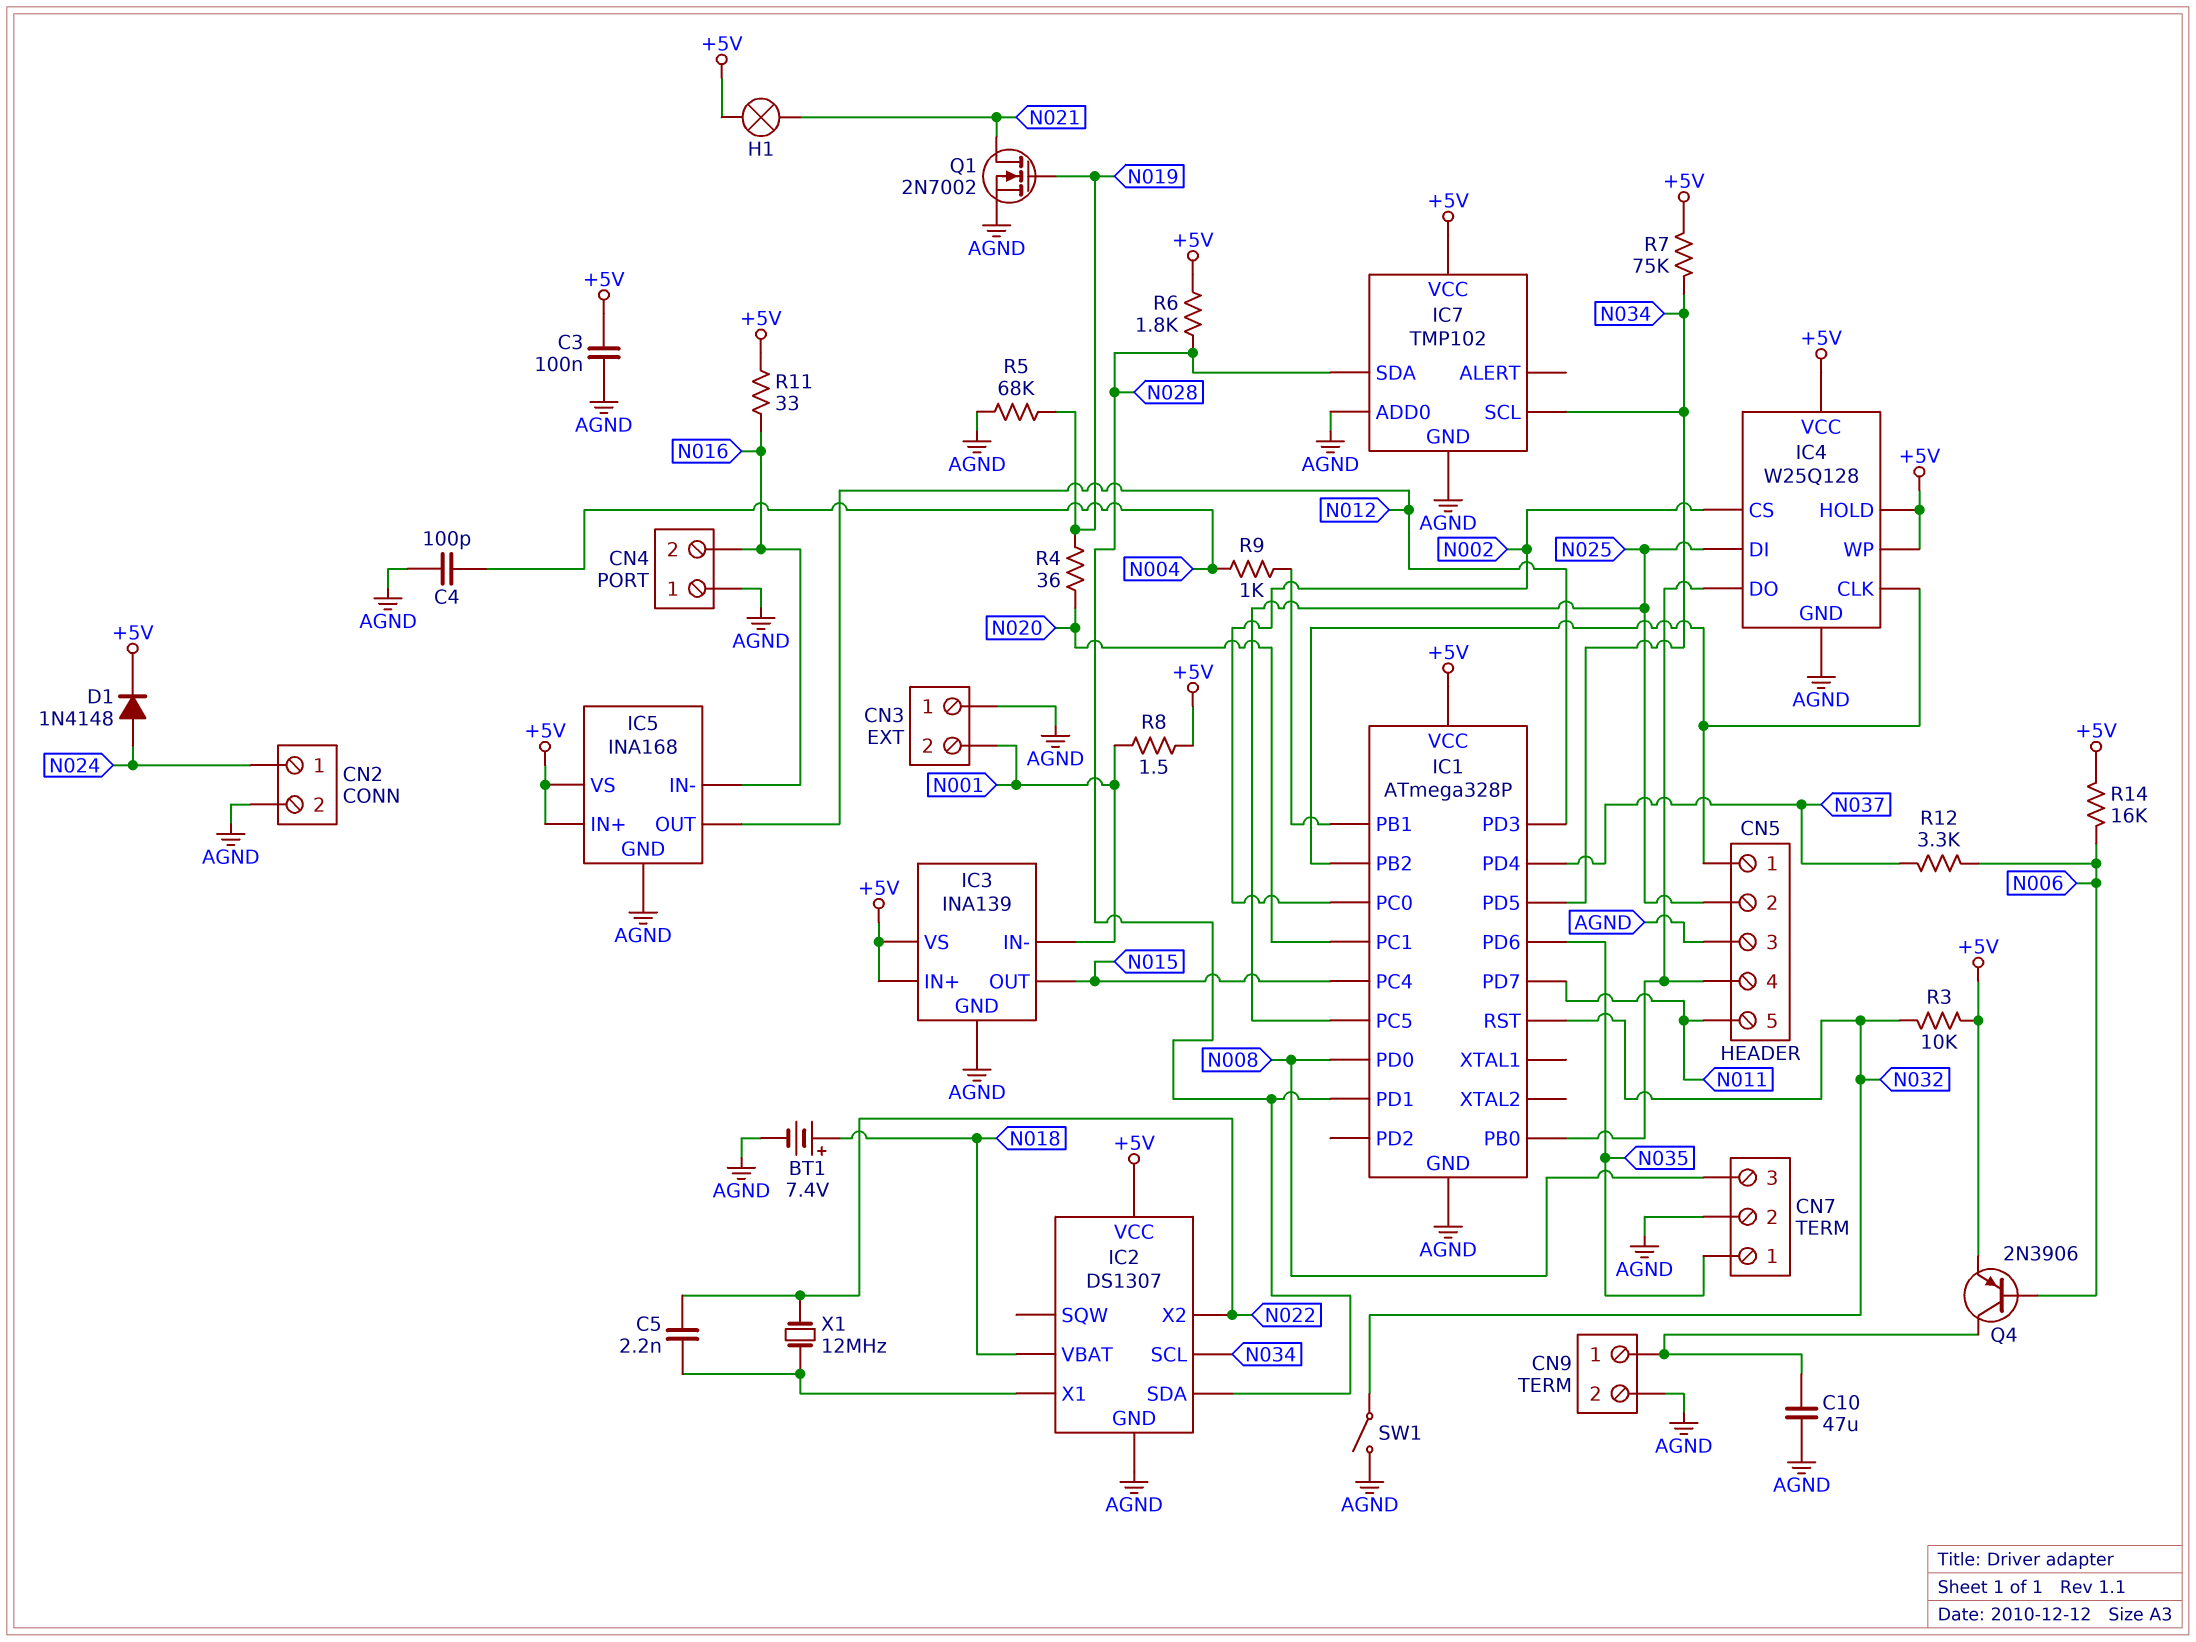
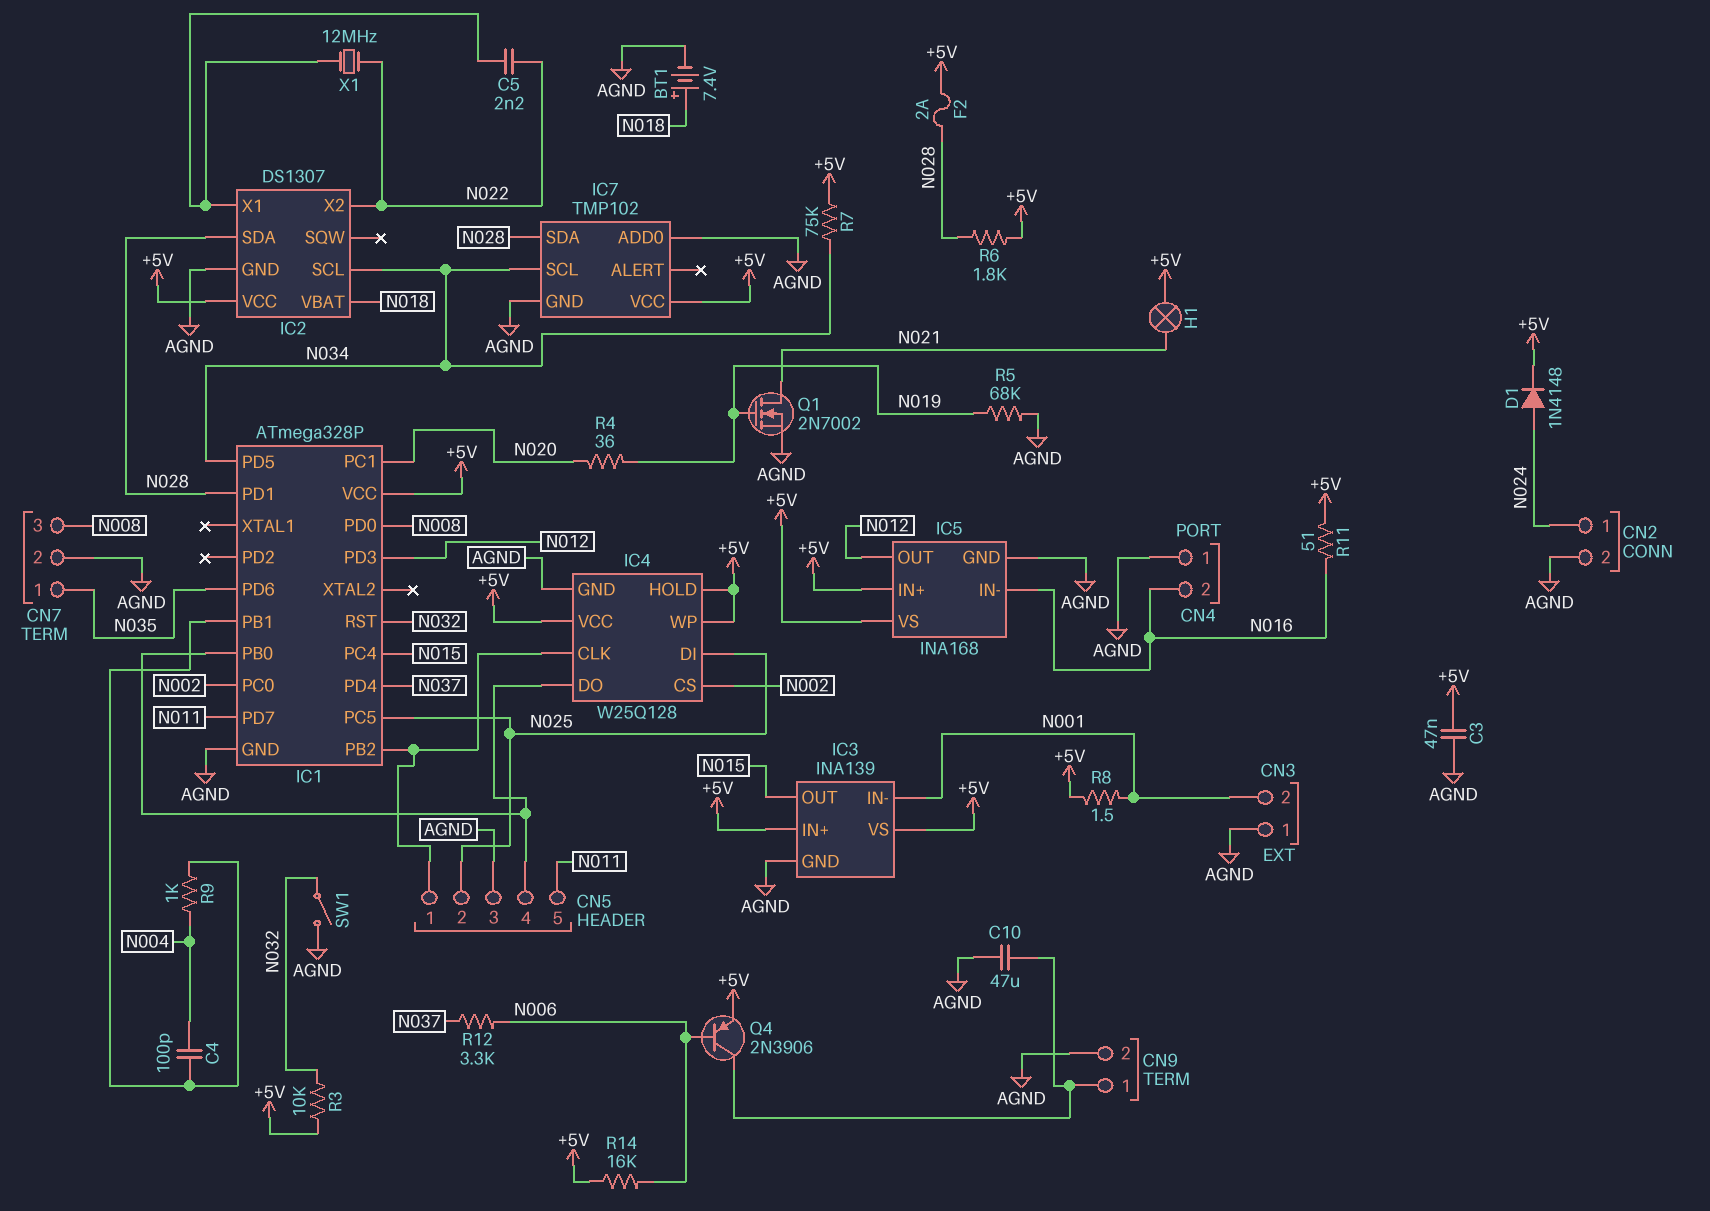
C3: 100nF (+5V, AGND) -> 47nF (+5V, AGND)
C4: 100pF (AGND, N004) -> 100pF (IC1/PB1, N004)
F2: none -> 2A (+5V, N028)
R11: 33 (+5V, N016) -> 51 (+5V, N016)

